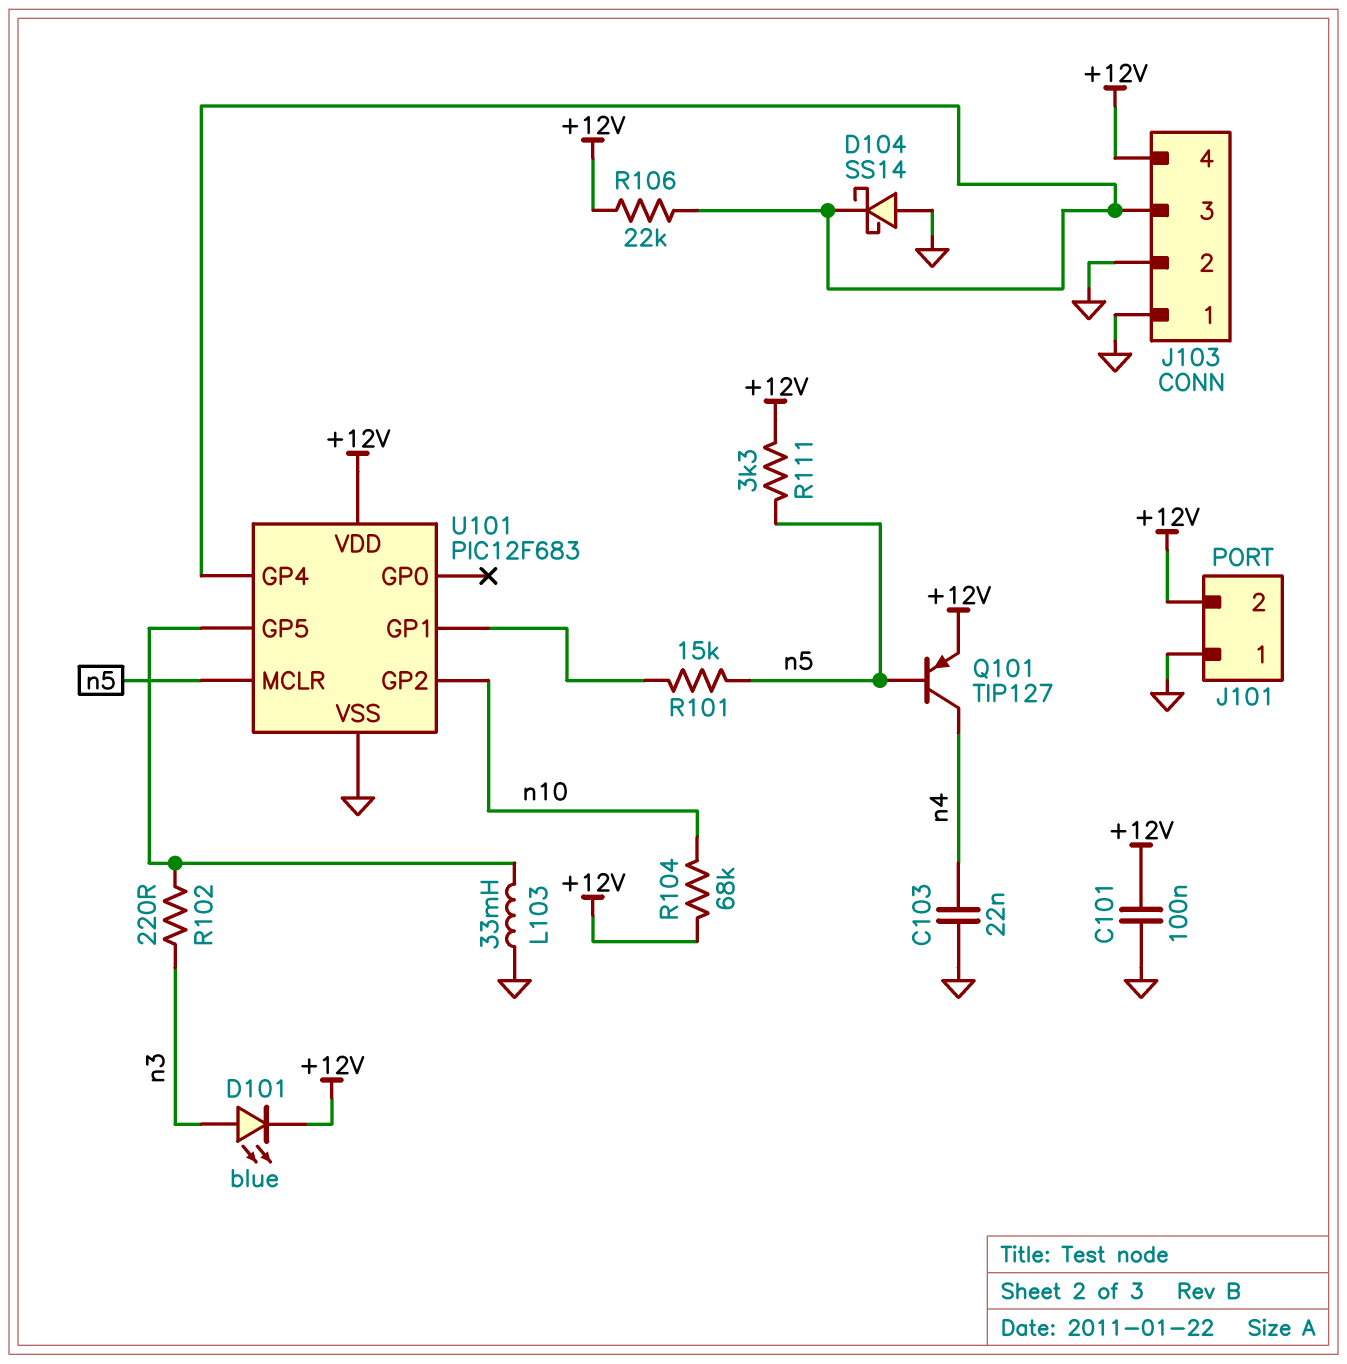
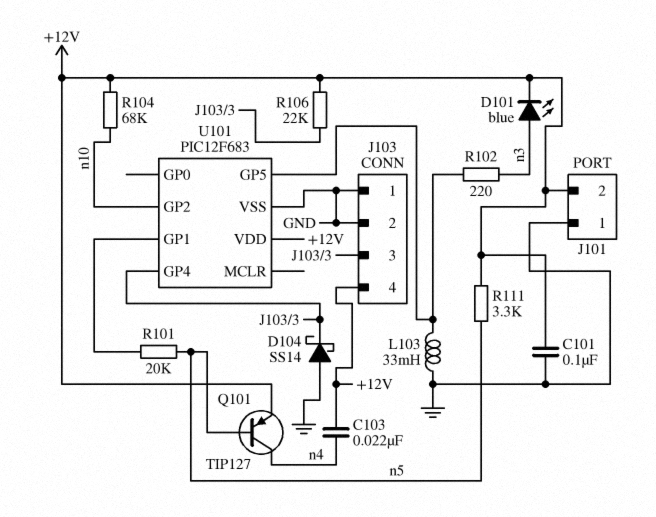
C103: 22nF (GND, n4) -> 22nF (+12V, n4)
R101: 15k (U101/GP1, n5) -> 20k (U101/GP1, n5)
U101 pin MCLR: n5 -> none

